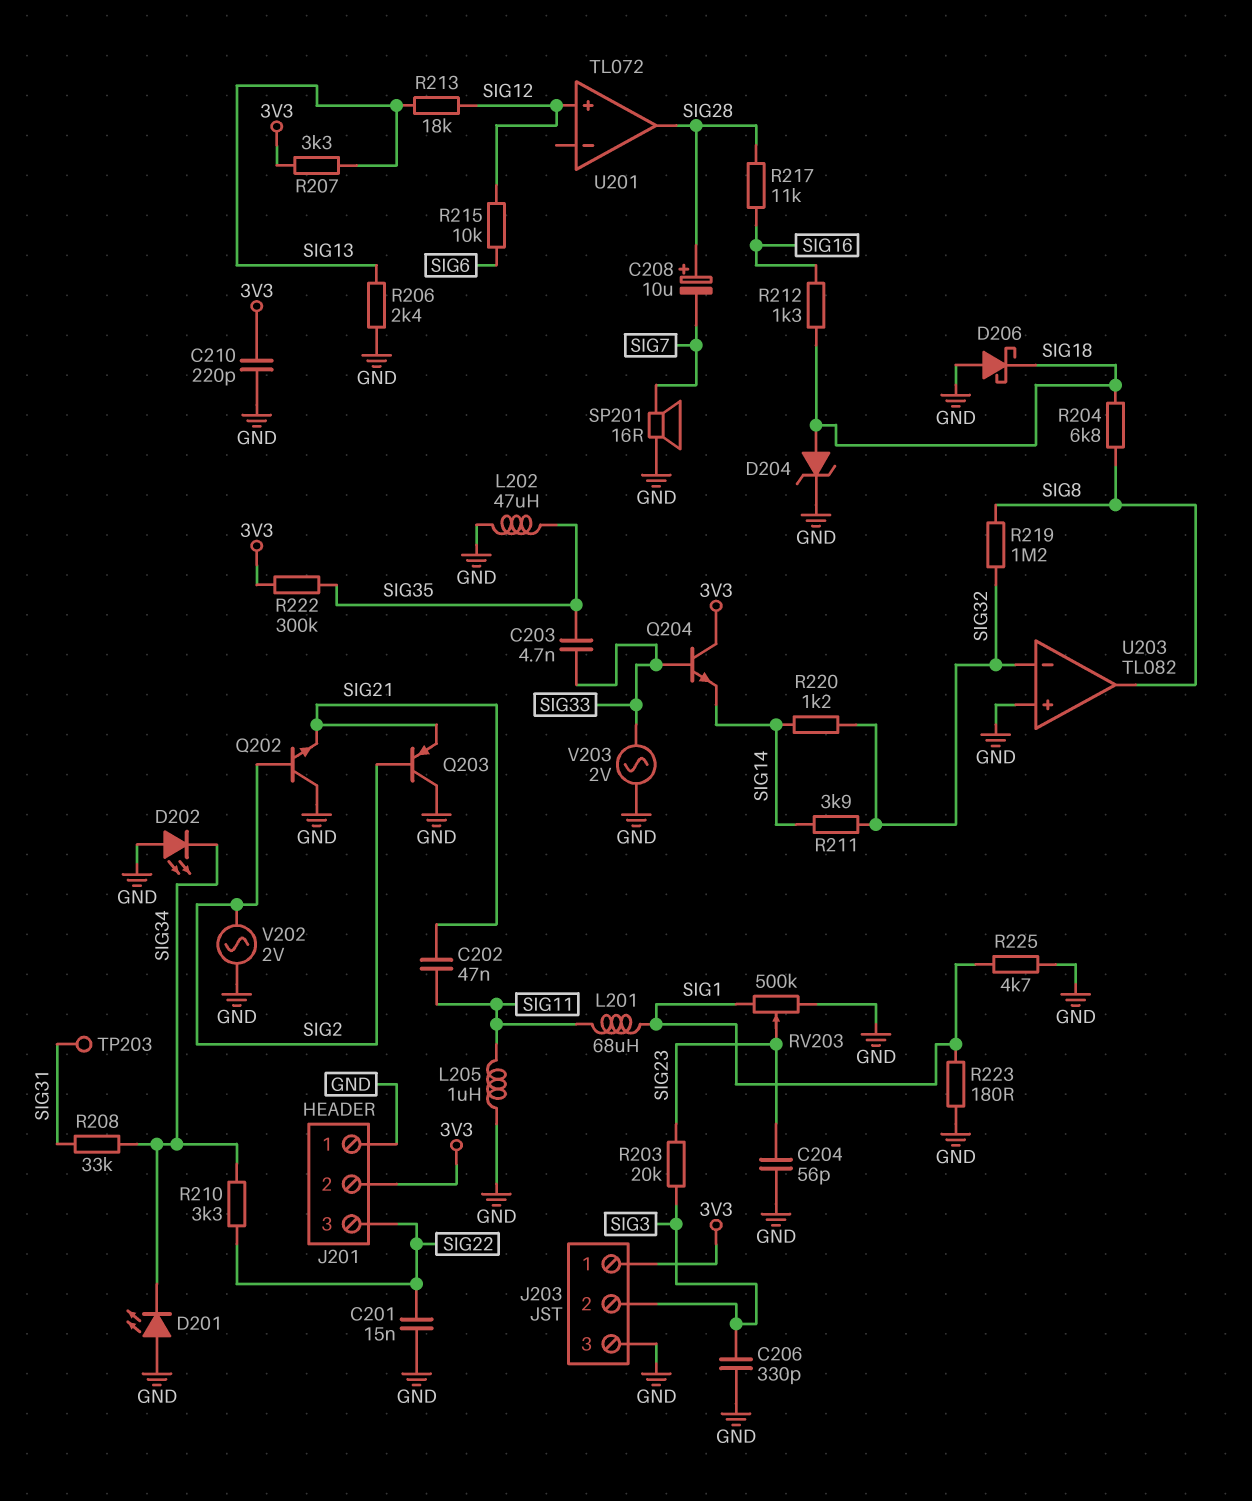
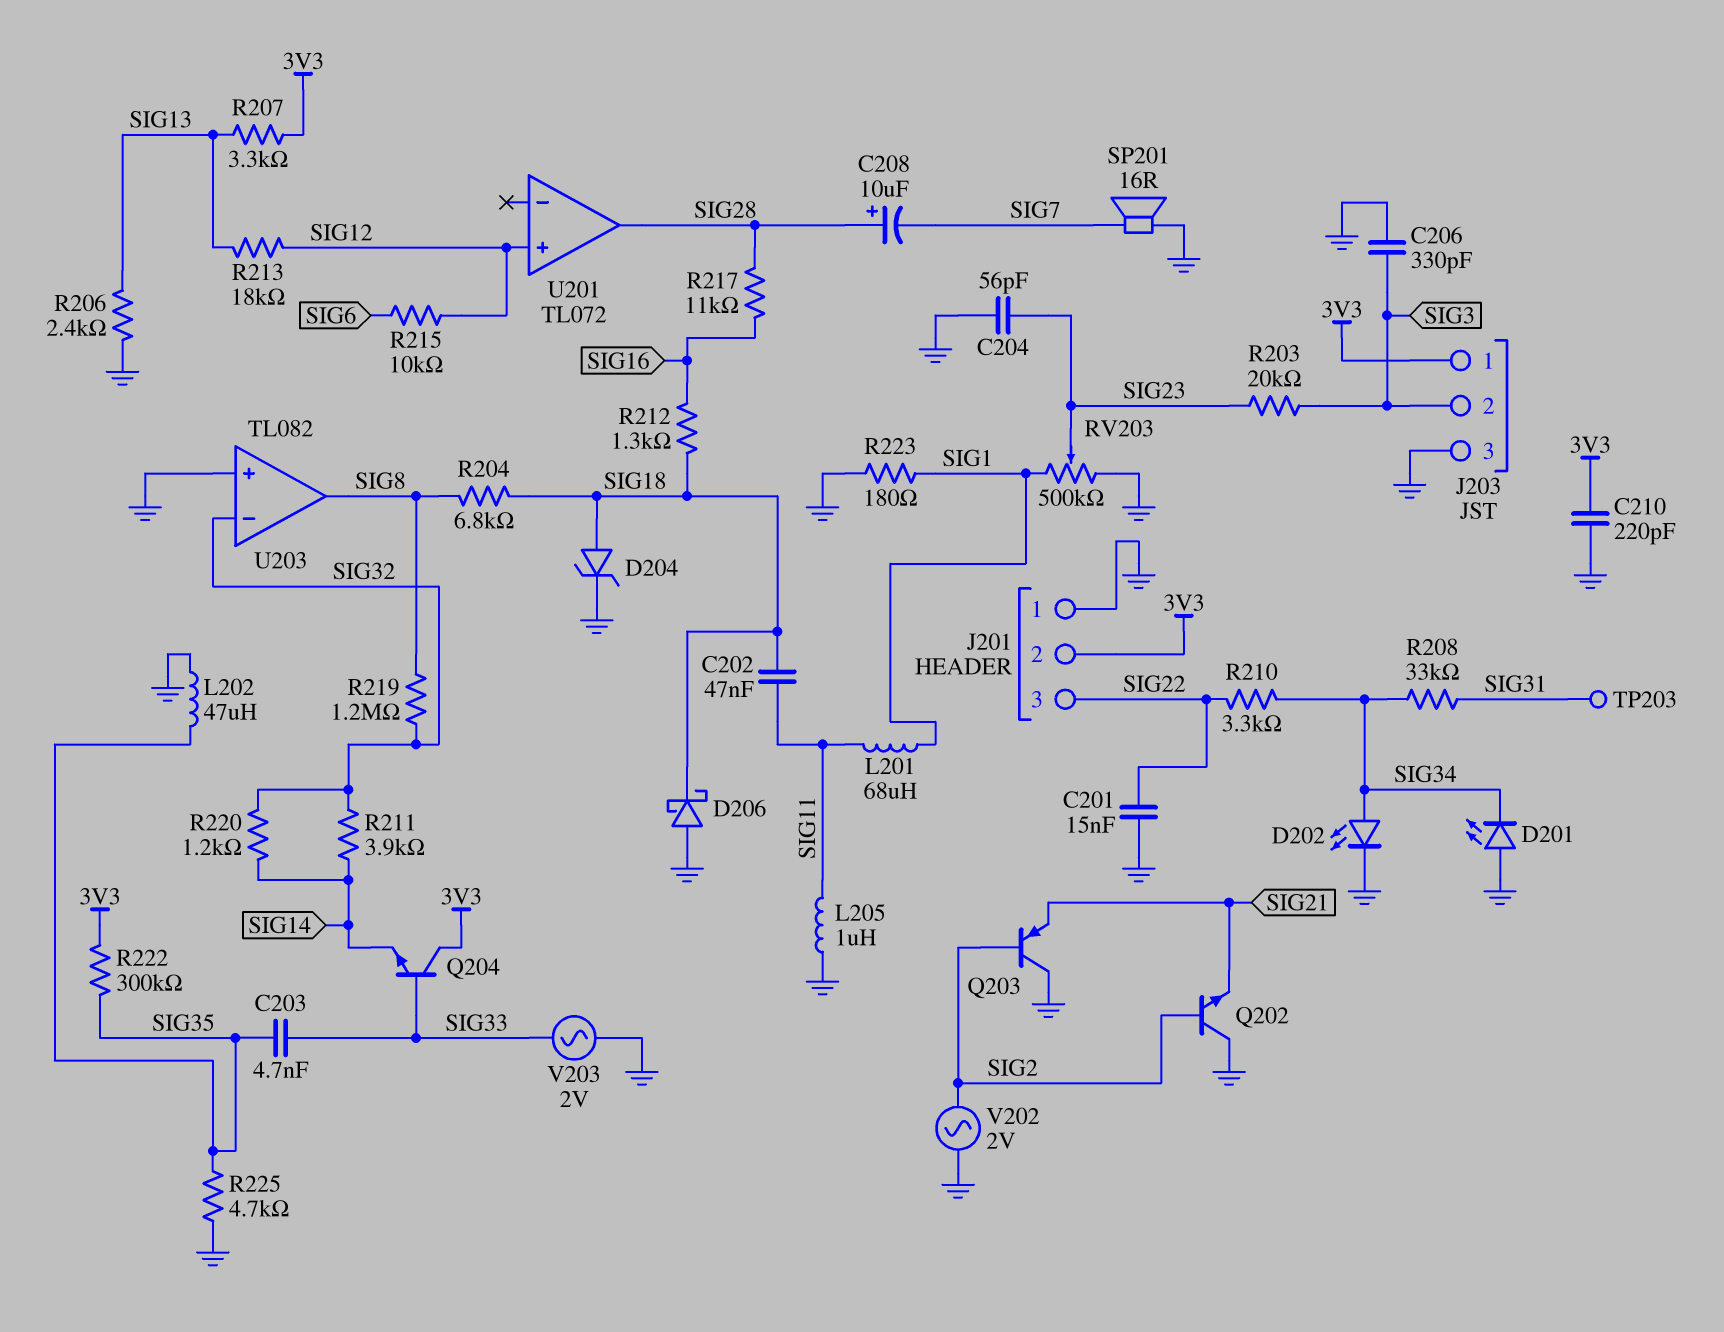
C202: 47nF (SIG11, SIG21) -> 47nF (SIG11, SIG18)
D202: LED (A GND, K SIG34) -> LED (A SIG34, K GND)
R225: 4.7k (GND, SIG1) -> 4.7k (GND, SIG35)

